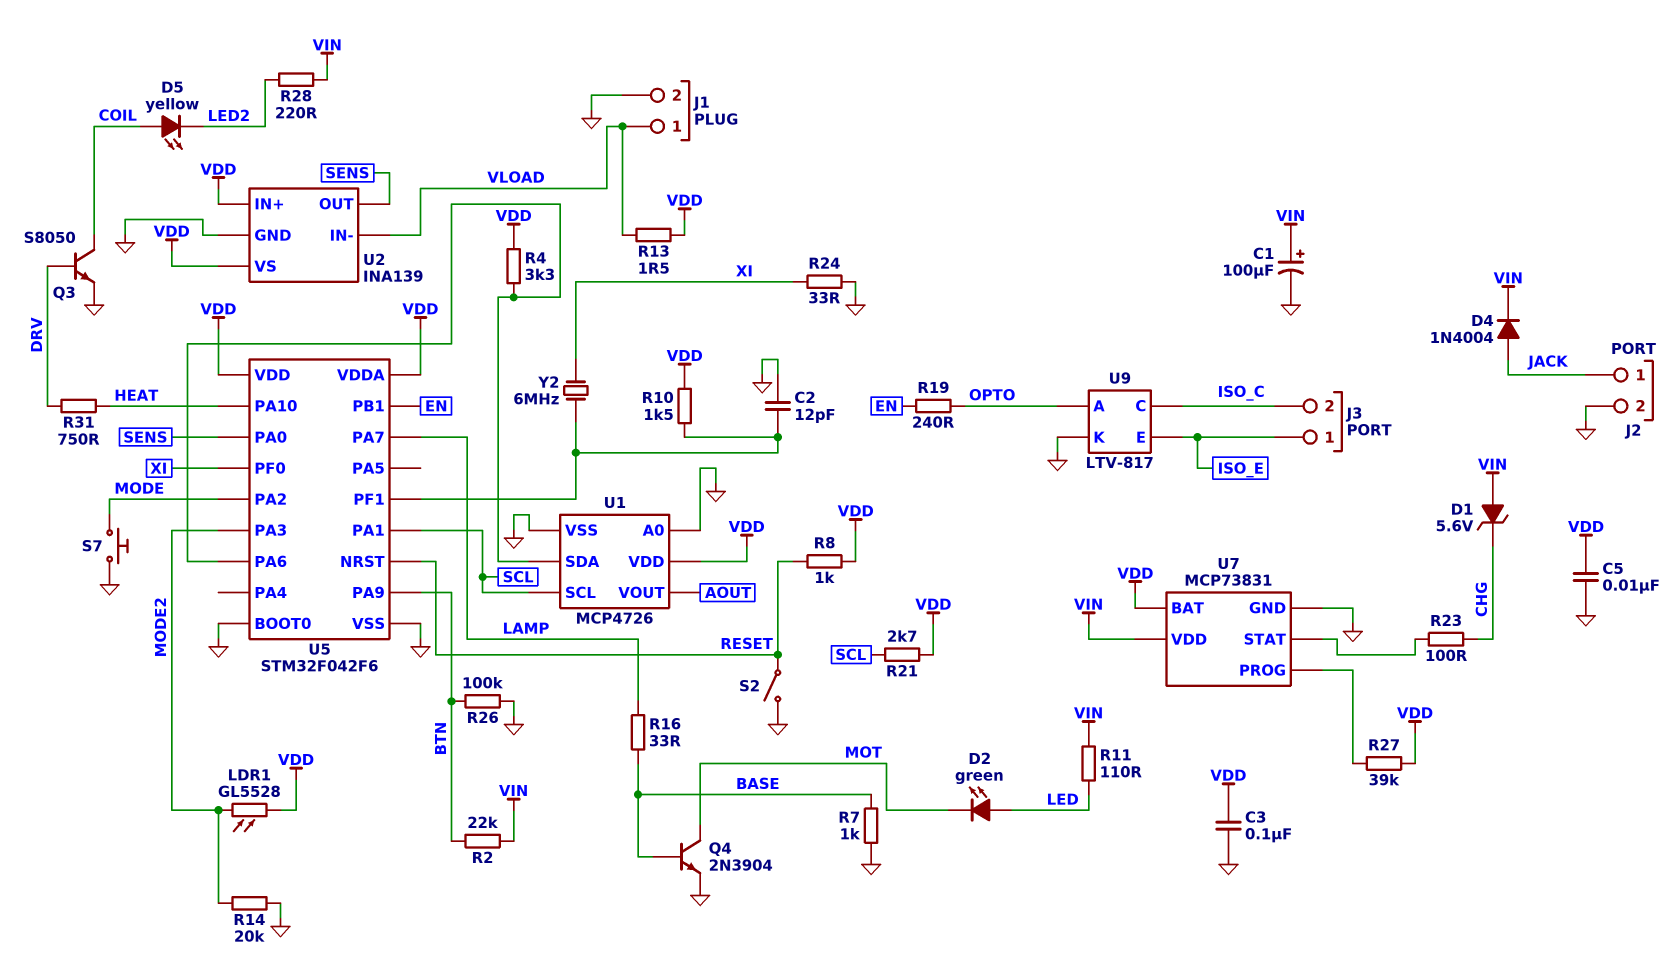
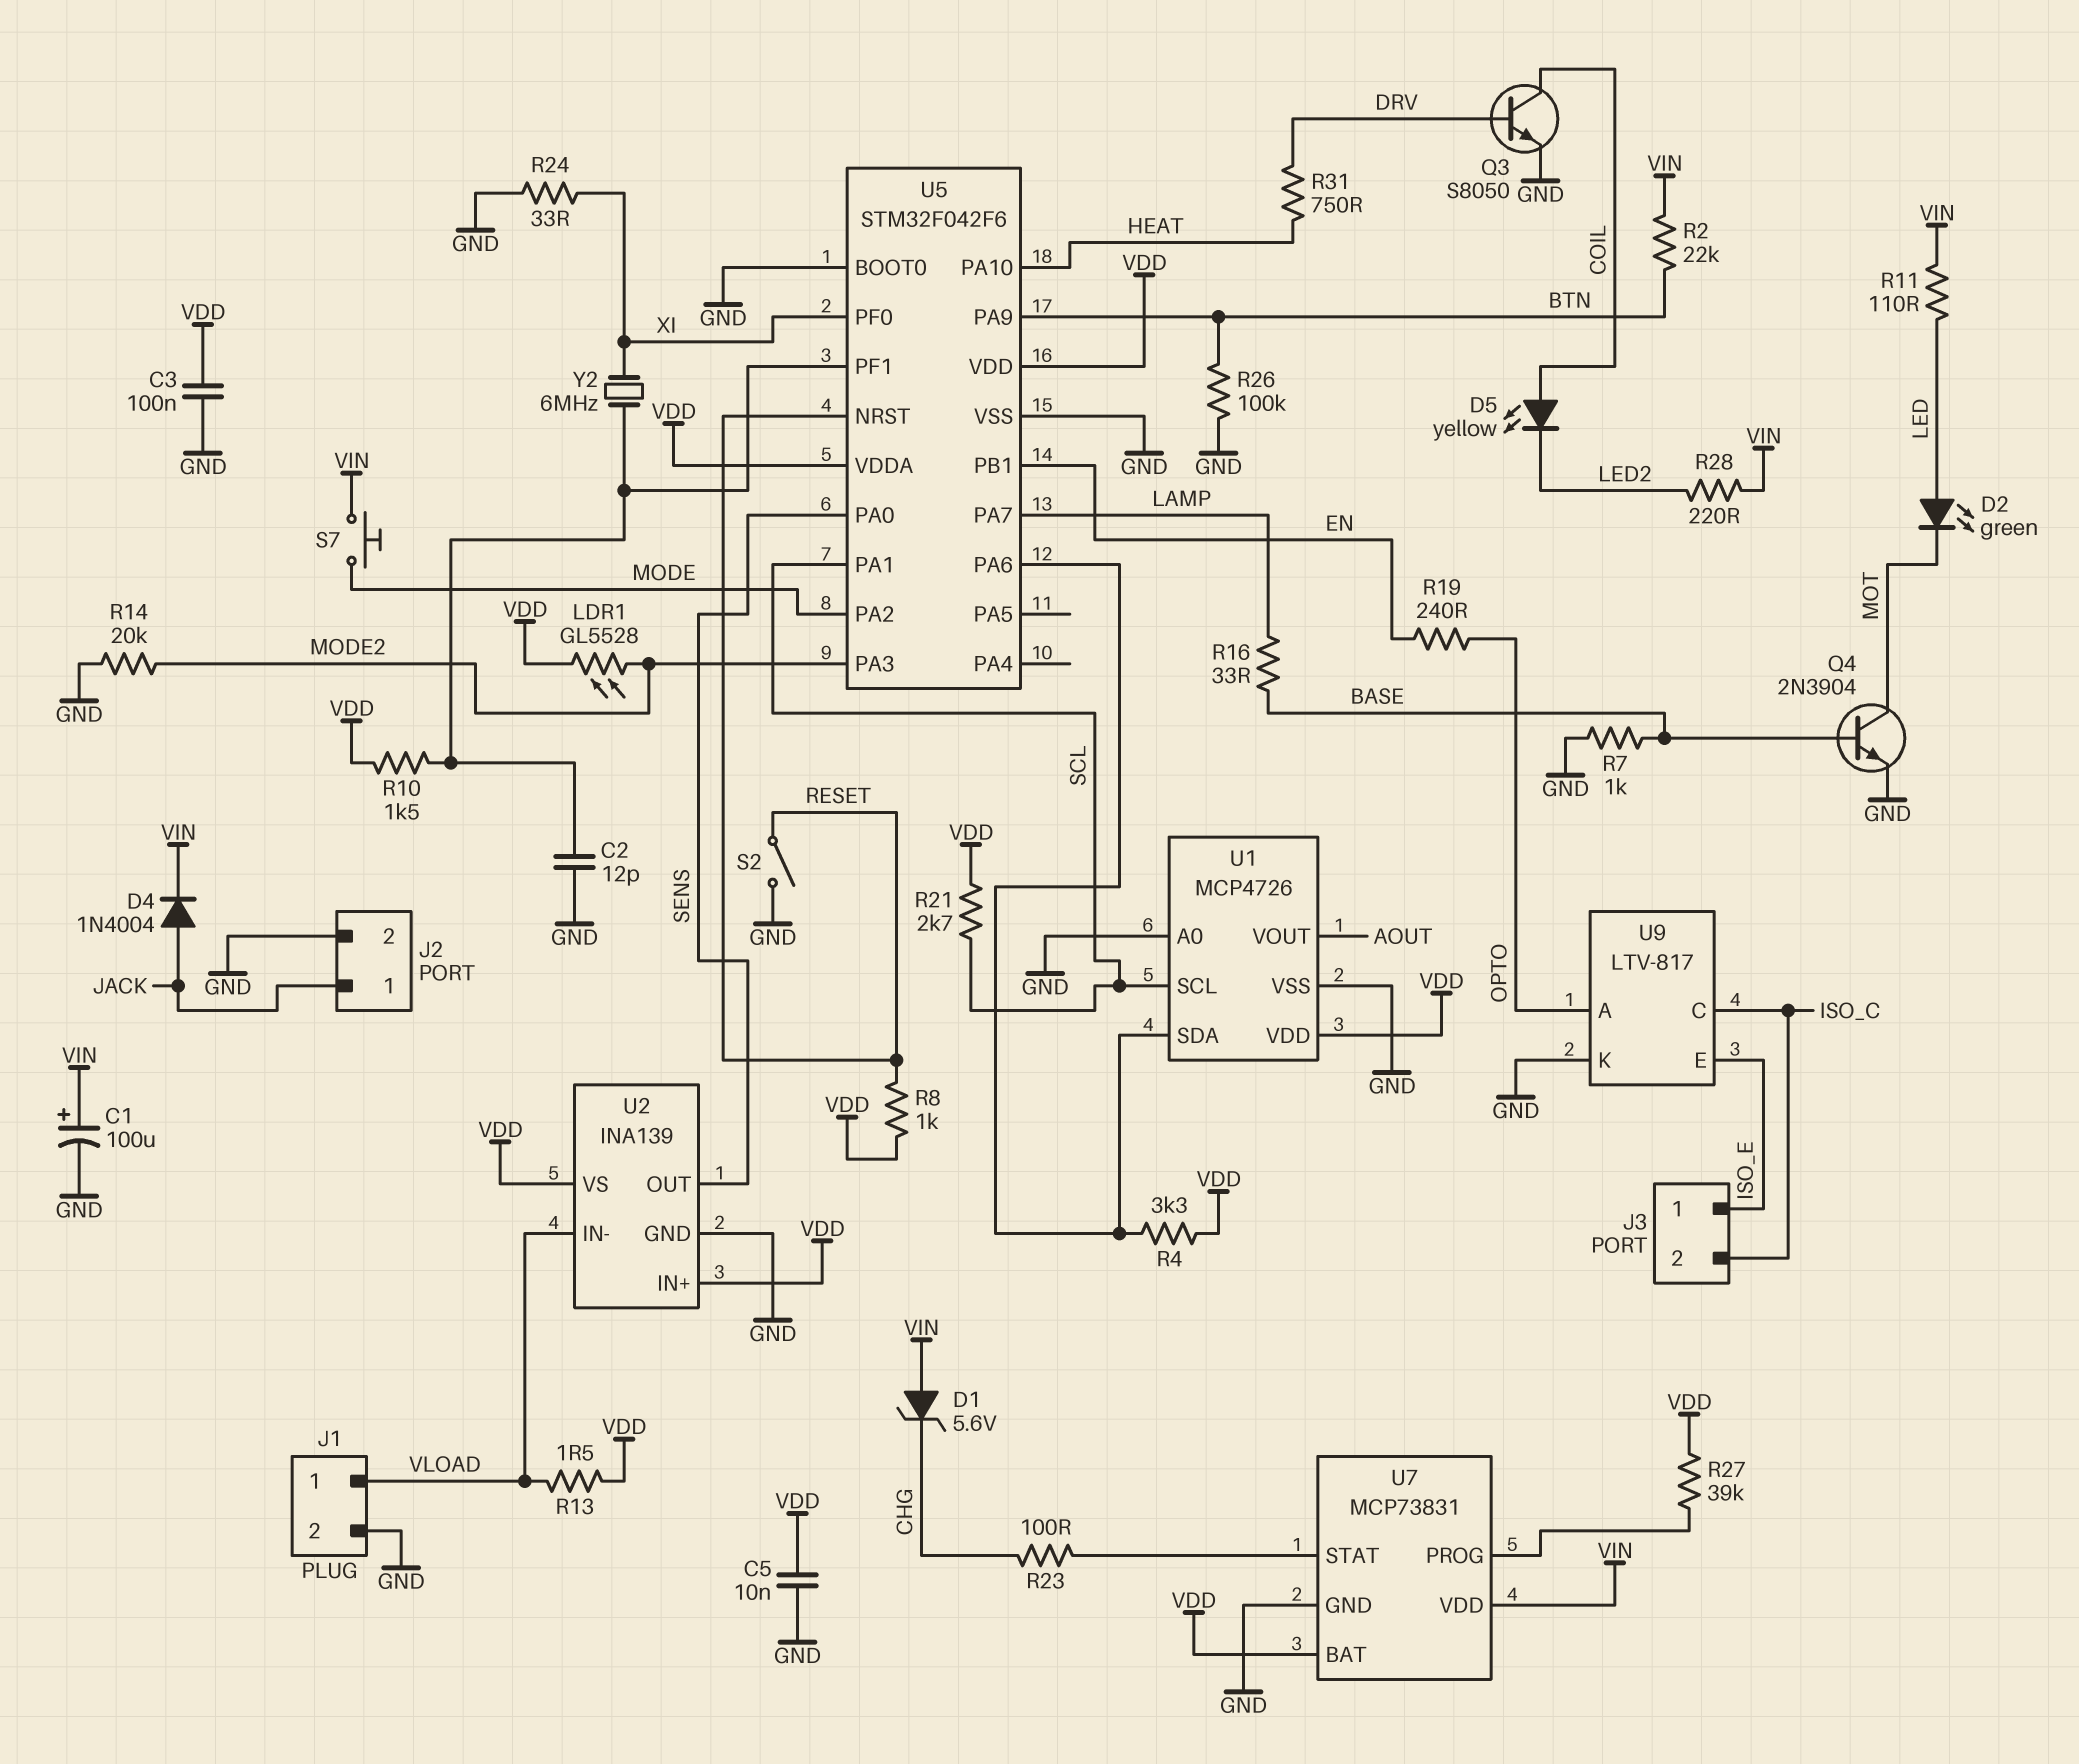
S7: button (GND, MODE) -> button (MODE, VIN)

